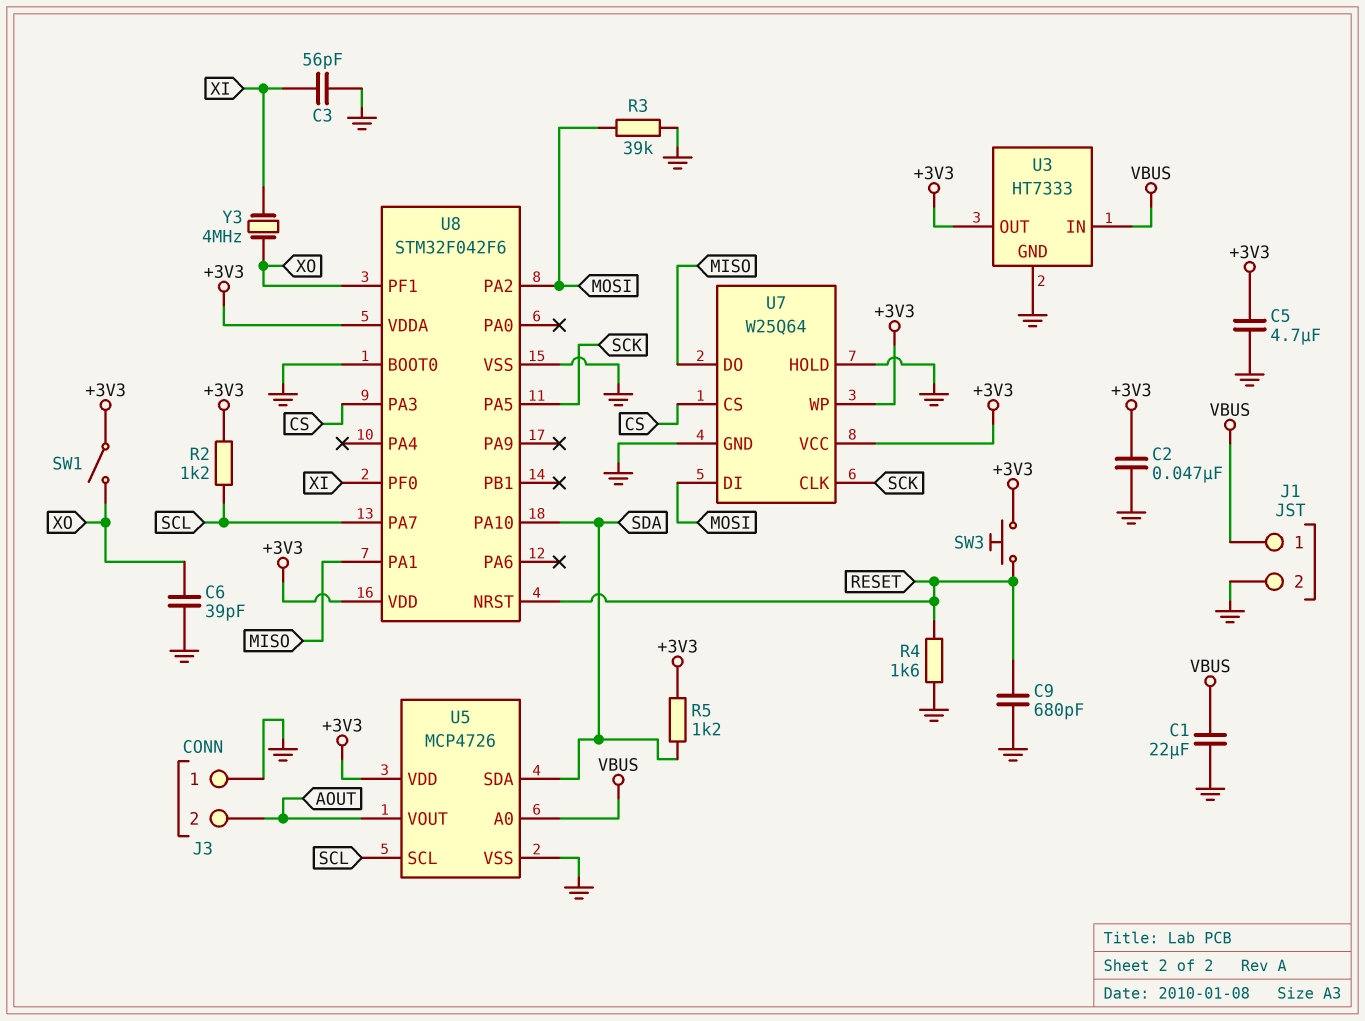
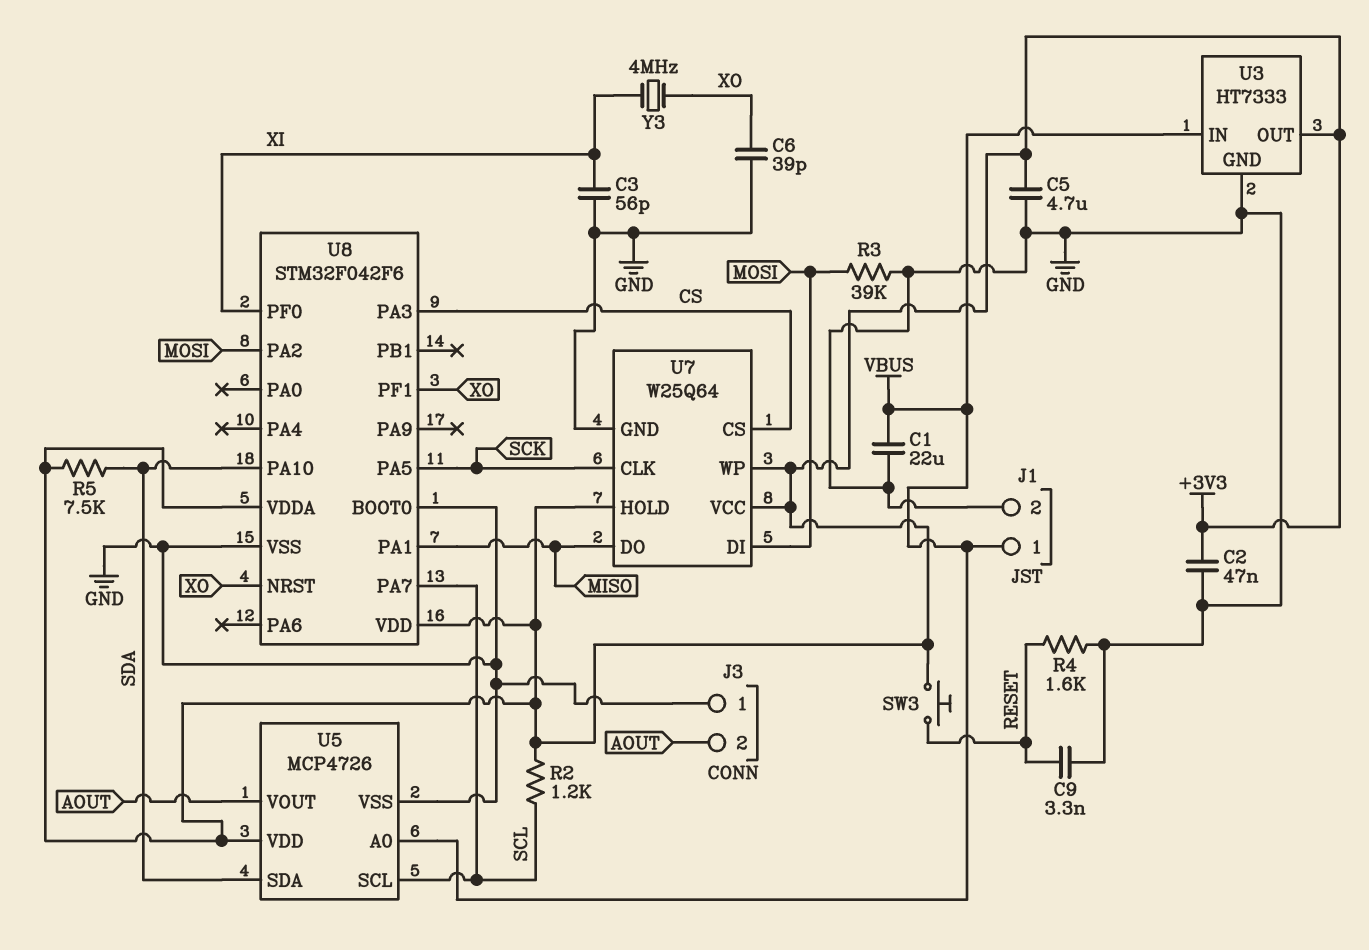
C9: 680pF (GND, RESET) -> 3.3nF (GND, RESET)
R5: 1.2k (+3V3, SDA) -> 7.5k (+3V3, SDA)
SW1: switch (+3V3, XO) -> none
U7 pin HOLD: GND -> +3V3
U8 pin NRST: RESET -> XO

